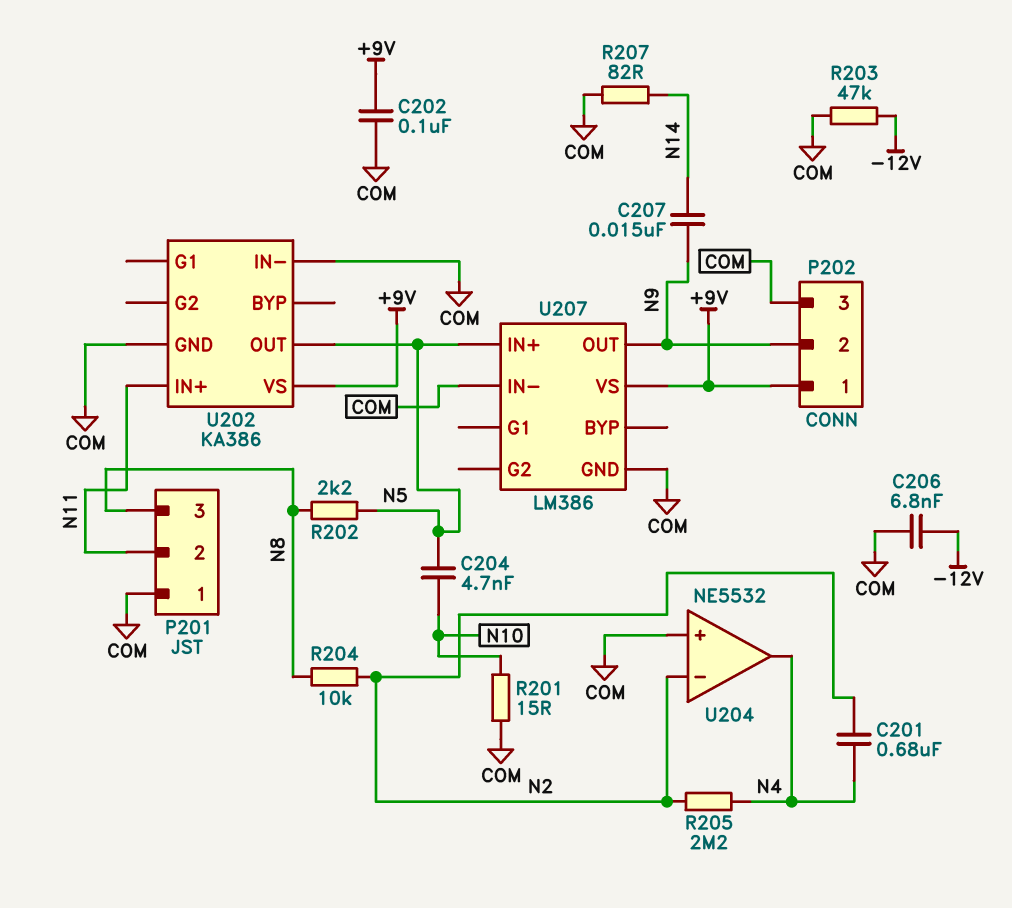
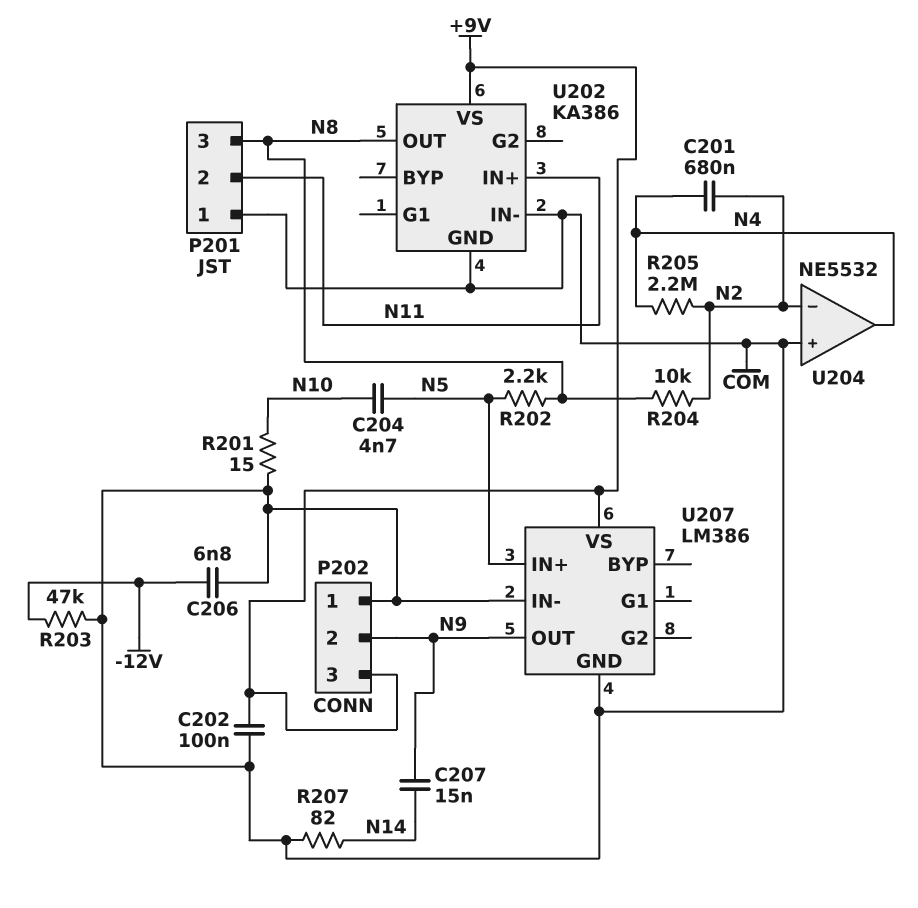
P202 pin 1: +9V -> COM
P202 pin 3: COM -> +9V
U202 pin OUT: N5 -> N8

